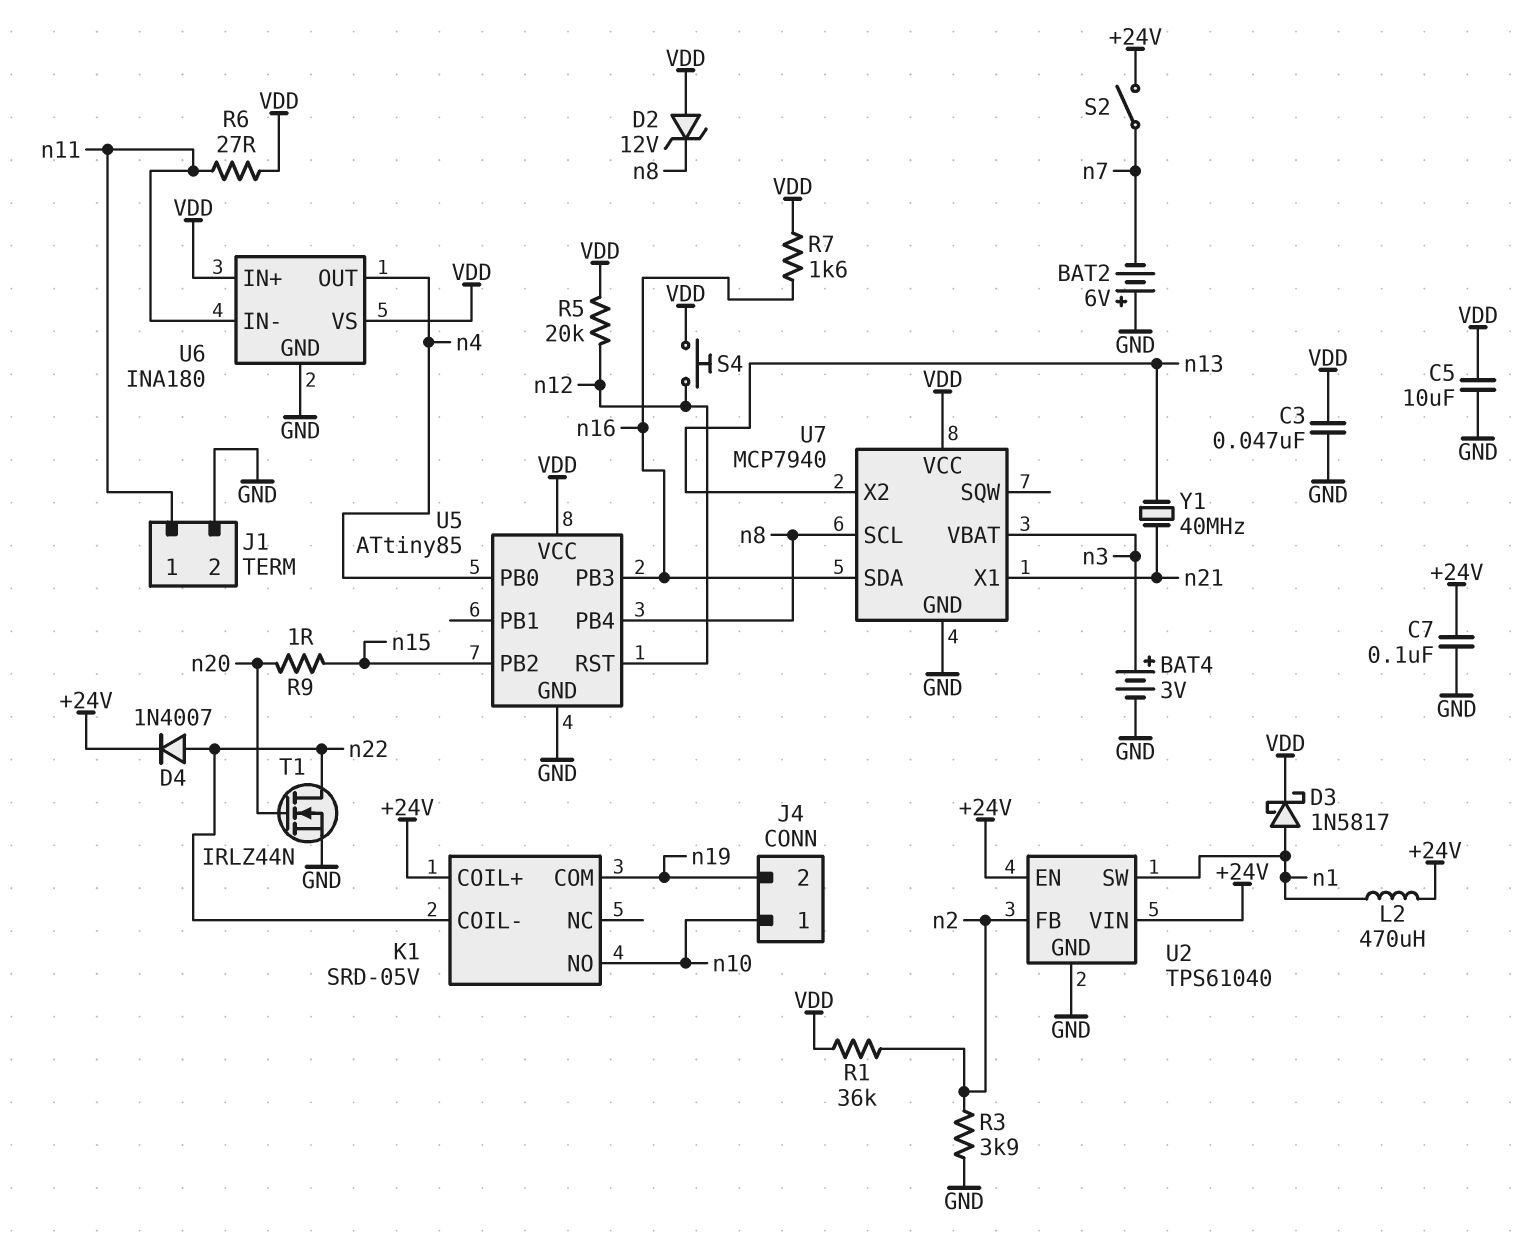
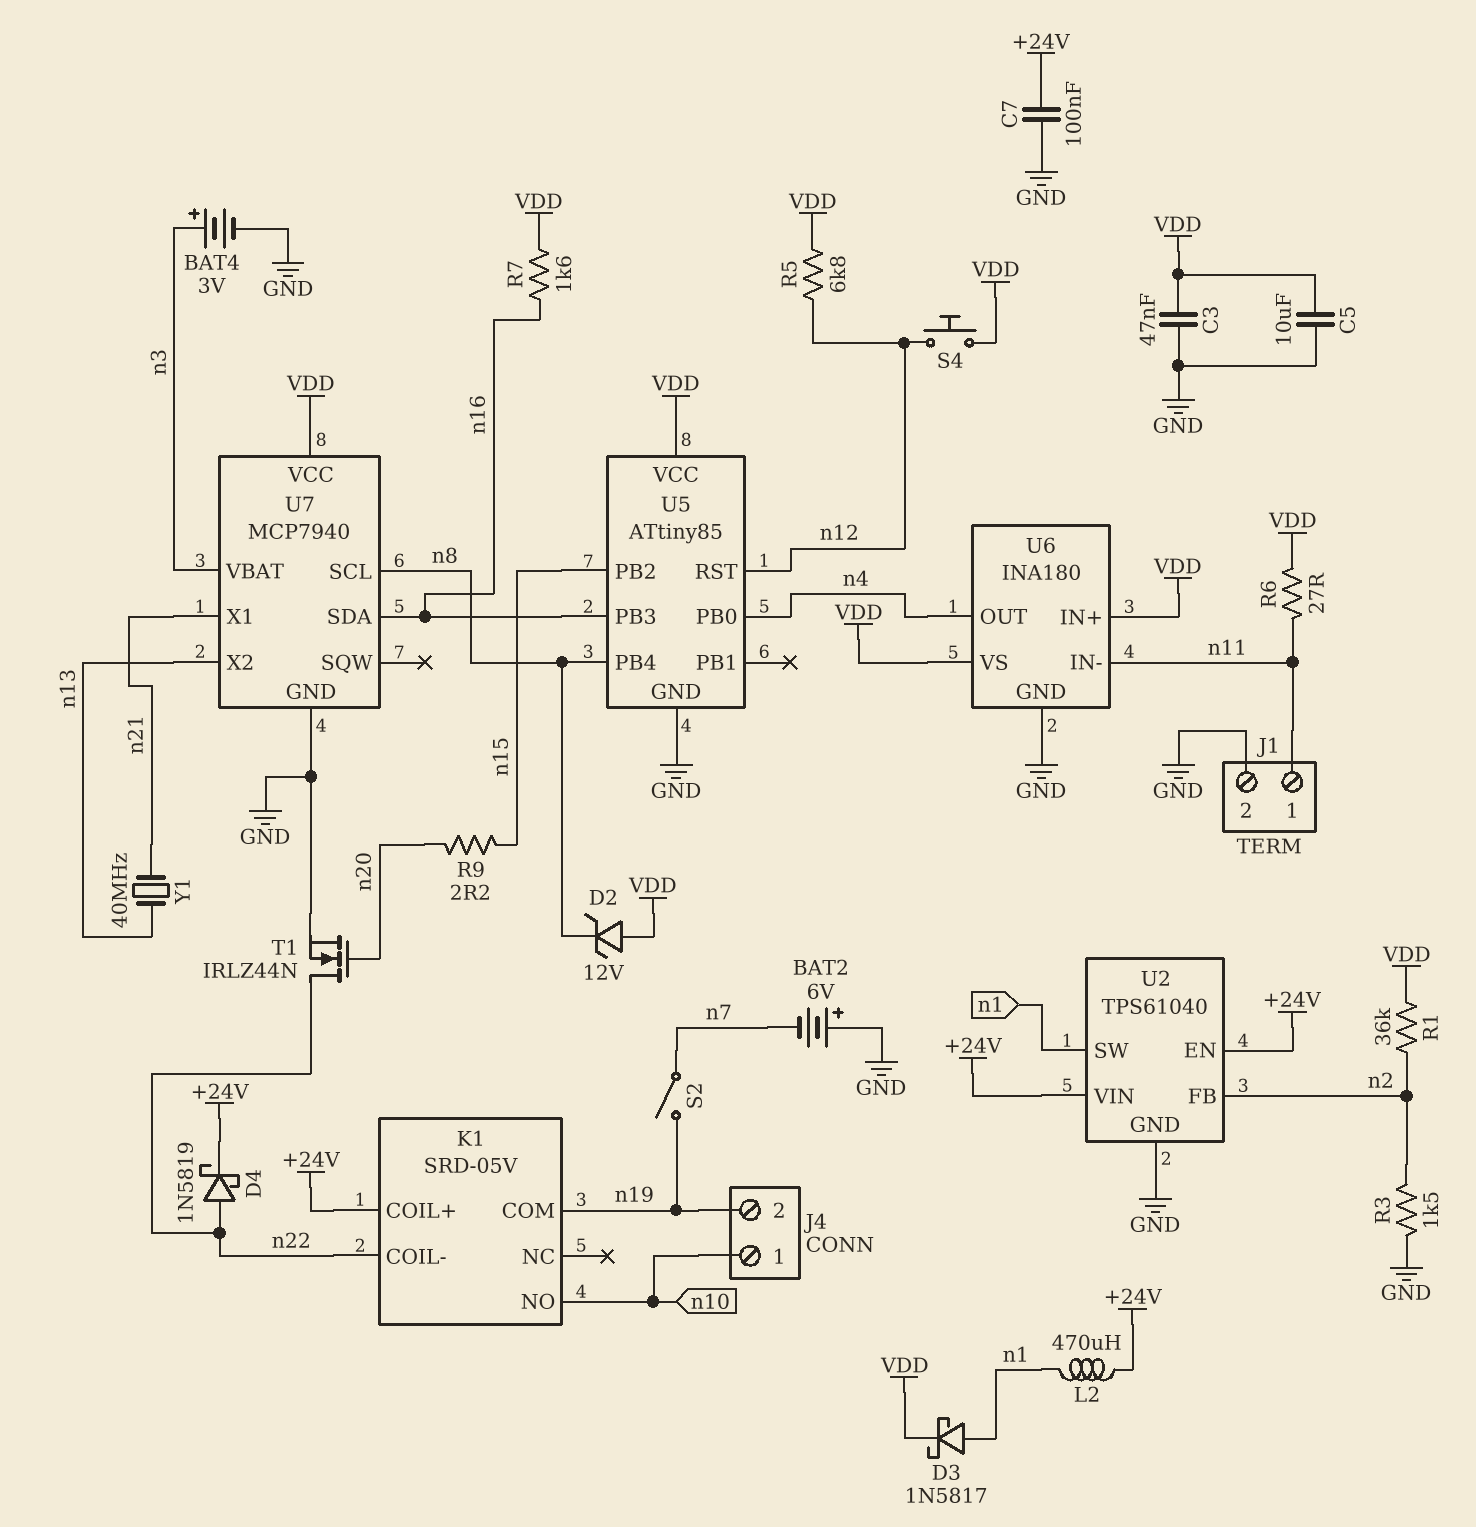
D4: diode 1N4007 (A n22, K +24V) -> schottky 1N5819 (A n22, K +24V)
R3: 3.9k (GND, n2) -> 1.5k (GND, n2)
R5: 20k (VDD, n12) -> 6.8k (VDD, n12)
R9: 1 (n15, n20) -> 2.2 (n15, n20)
S2: switch (+24V, n7) -> switch (n7, n19)

